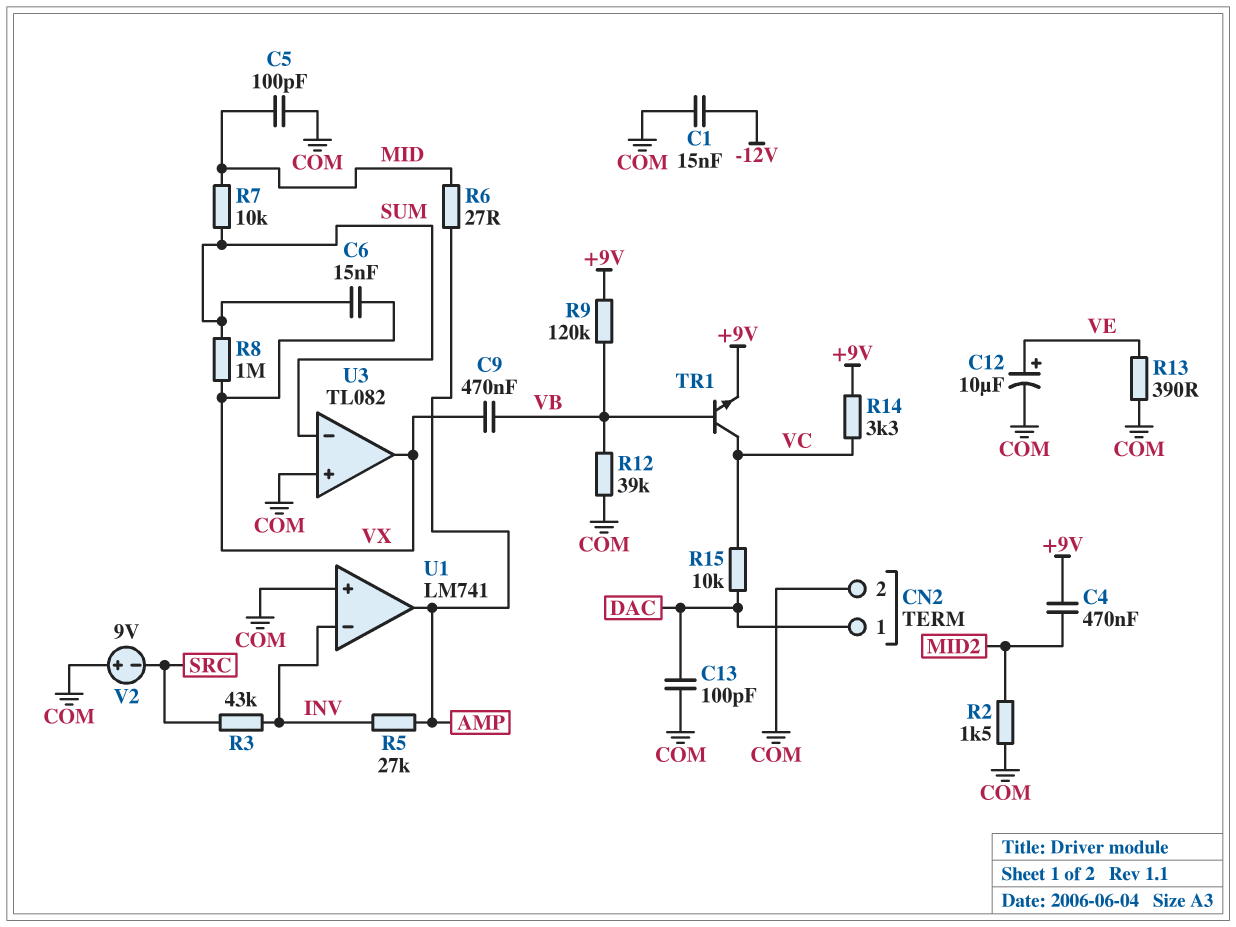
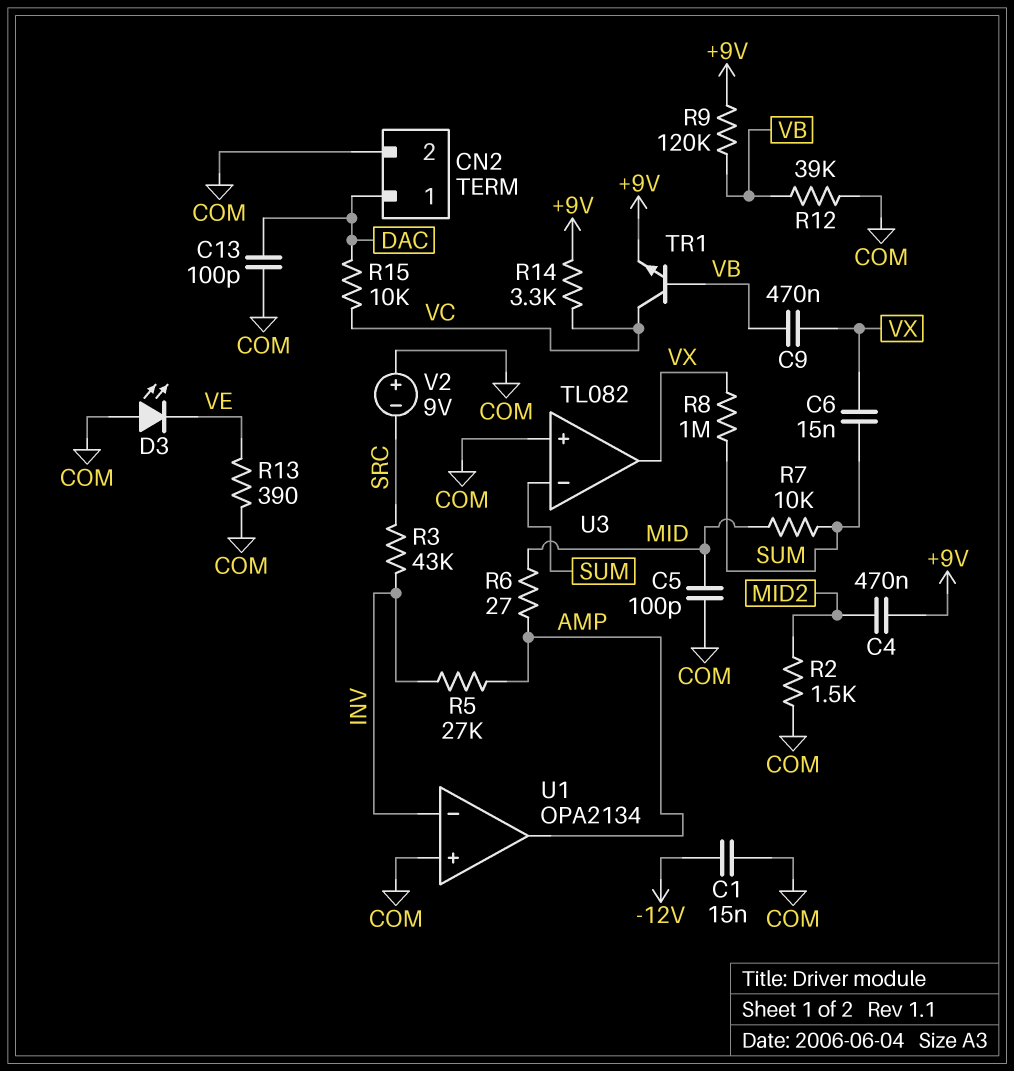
C12: 10uF (plus VE, minus COM) -> none
D3: none -> LED (A COM, K VE)
U1: LM741 -> OPA2134

